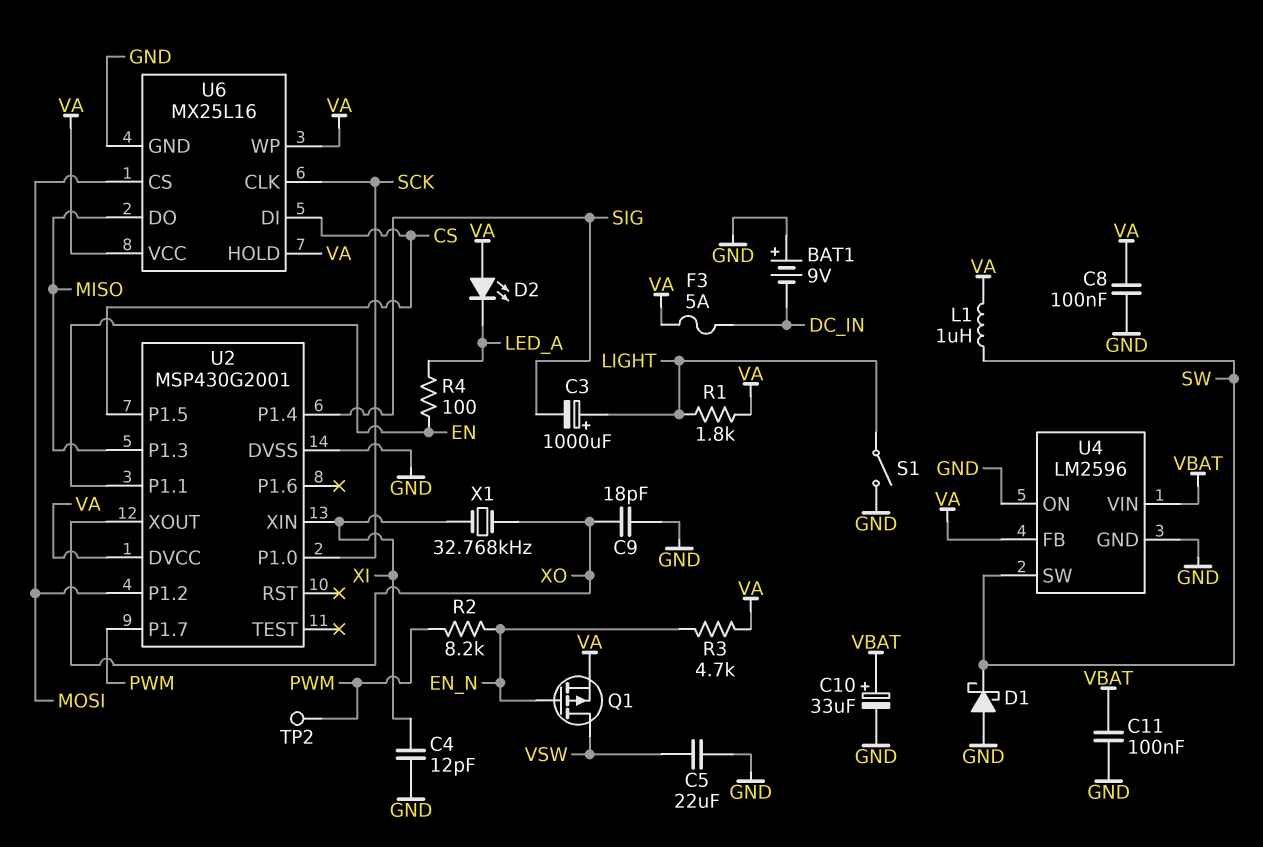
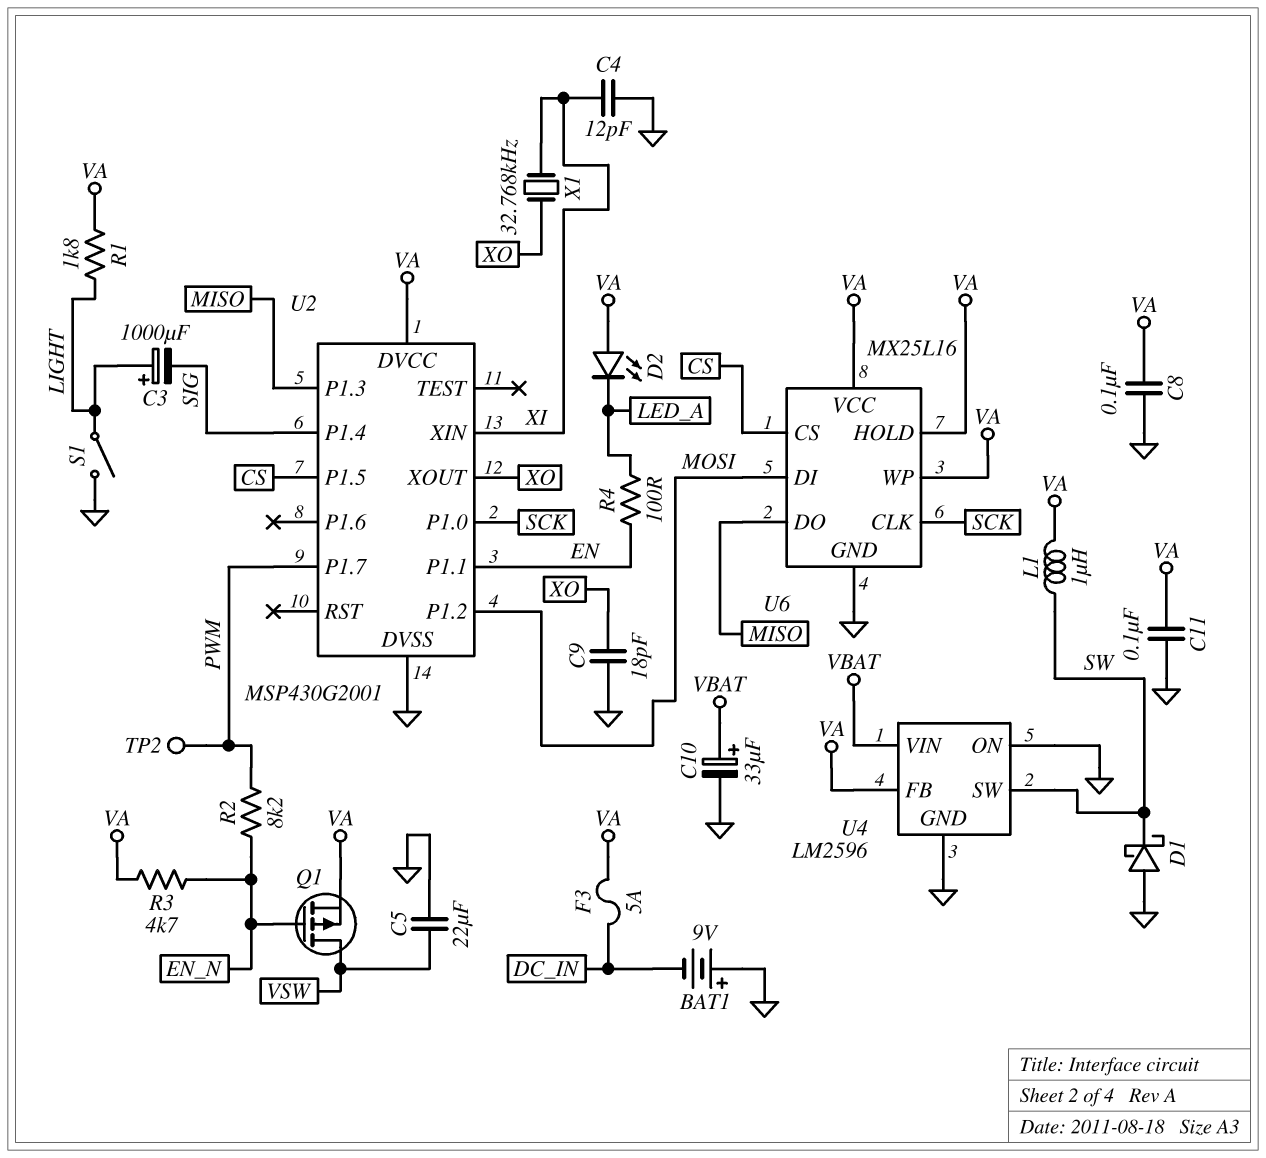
C11: 100nF (GND, VBAT) -> 100nF (GND, VA)
U6 pin CS: MOSI -> CS
U6 pin DI: CS -> MOSI

